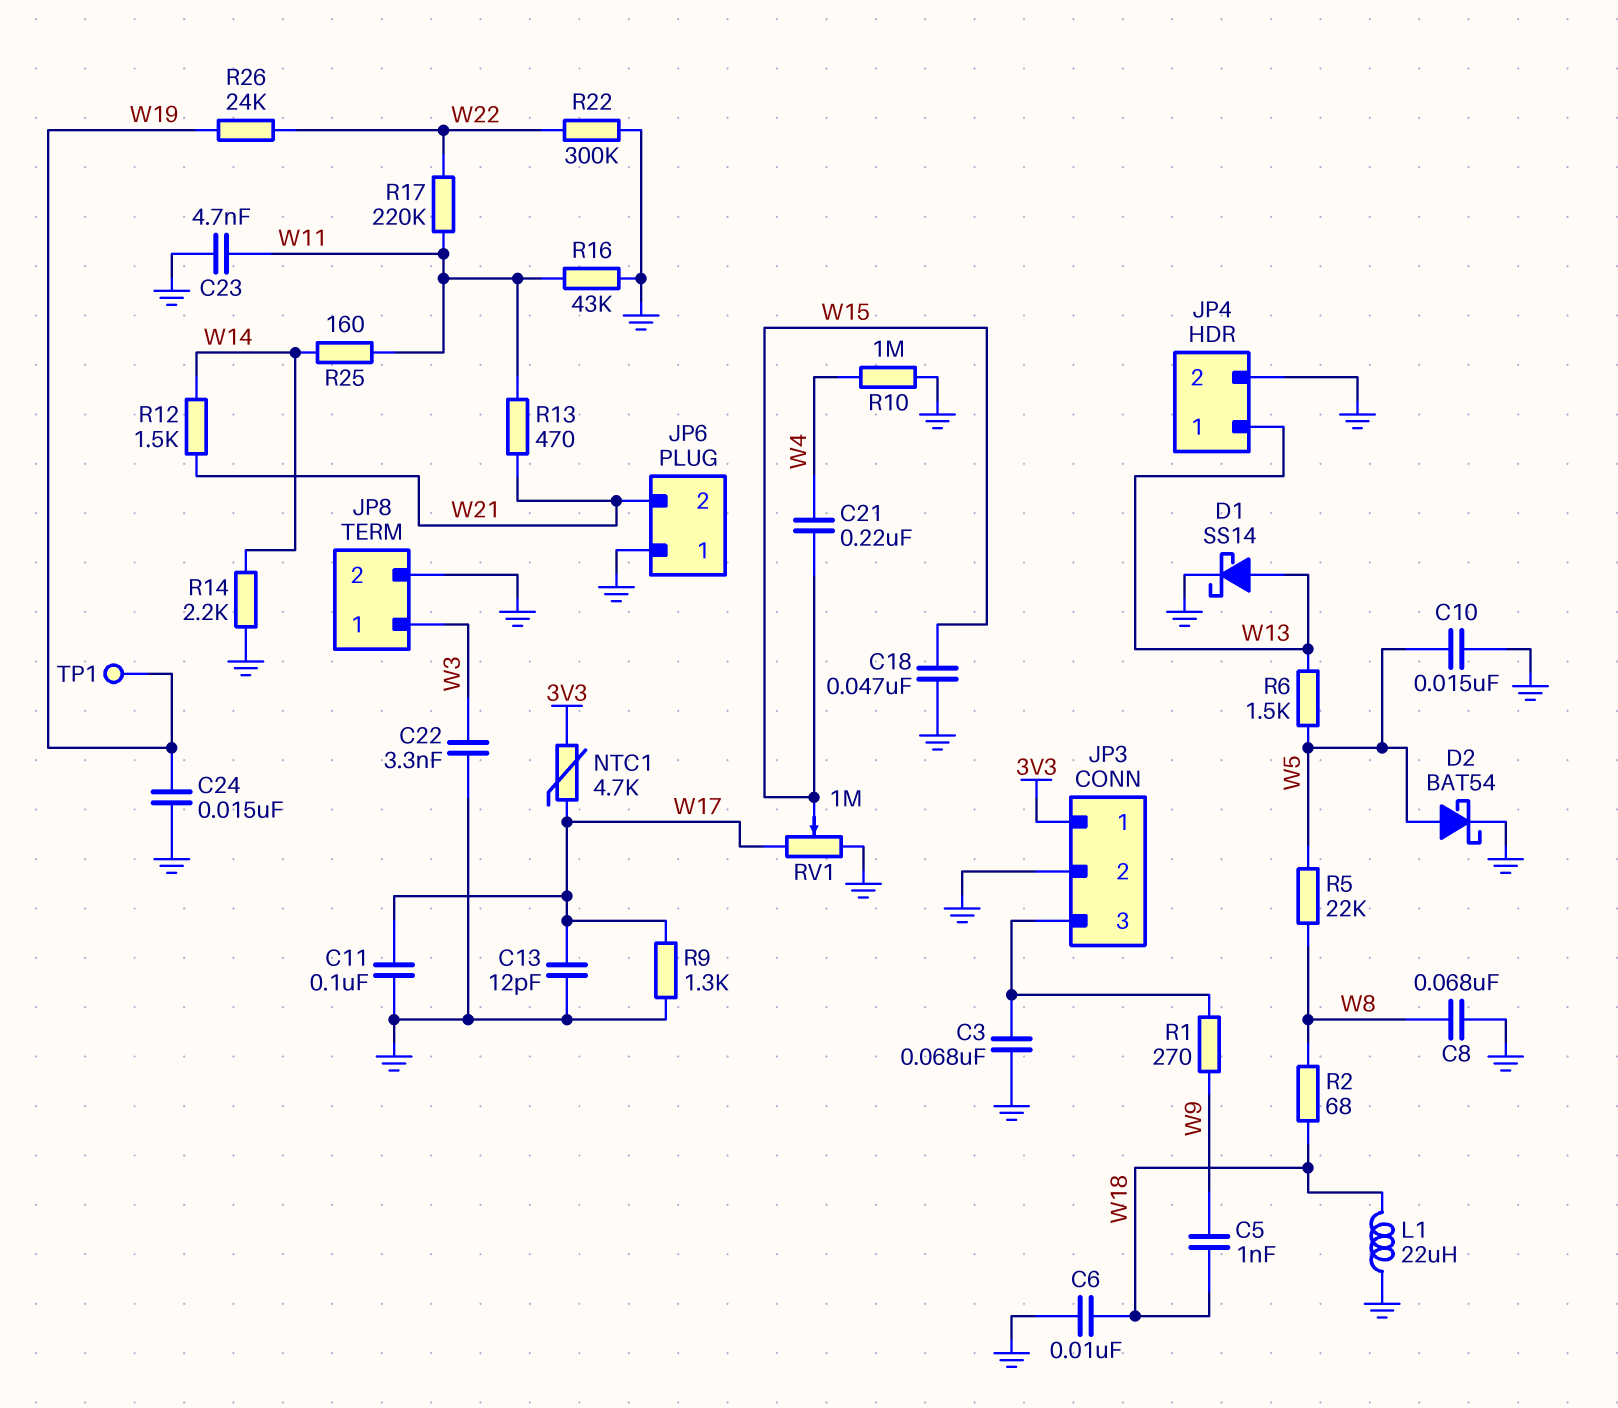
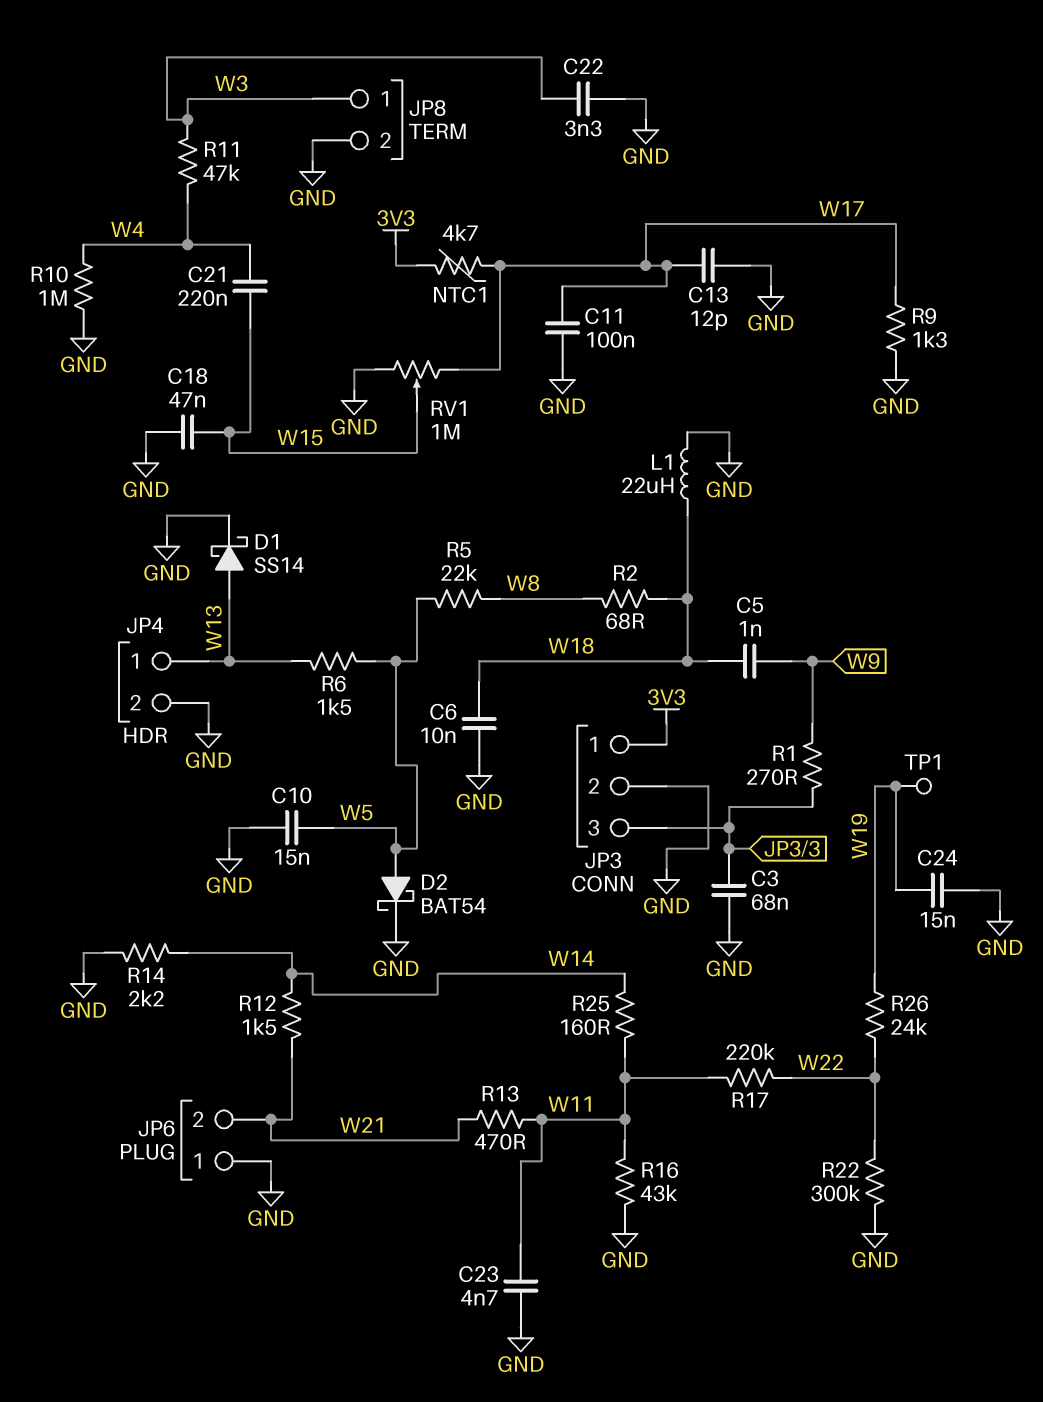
C8: 68nF (GND, W8) -> none
R11: none -> 47k (W3, W4)

